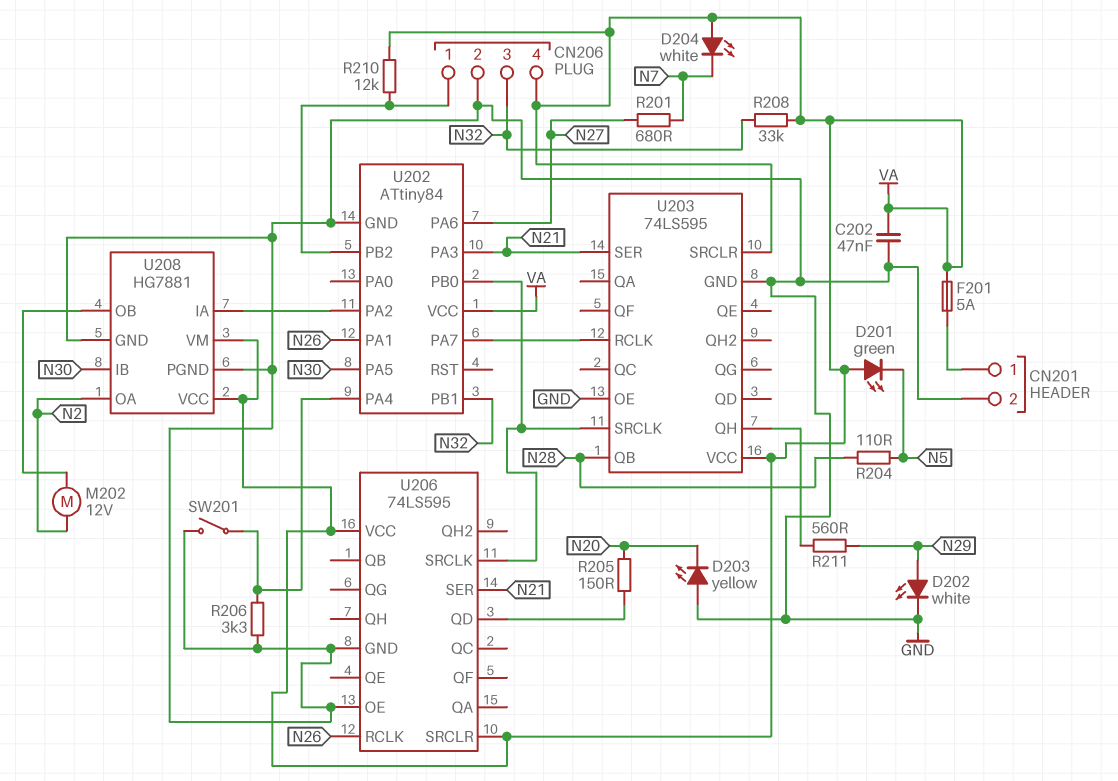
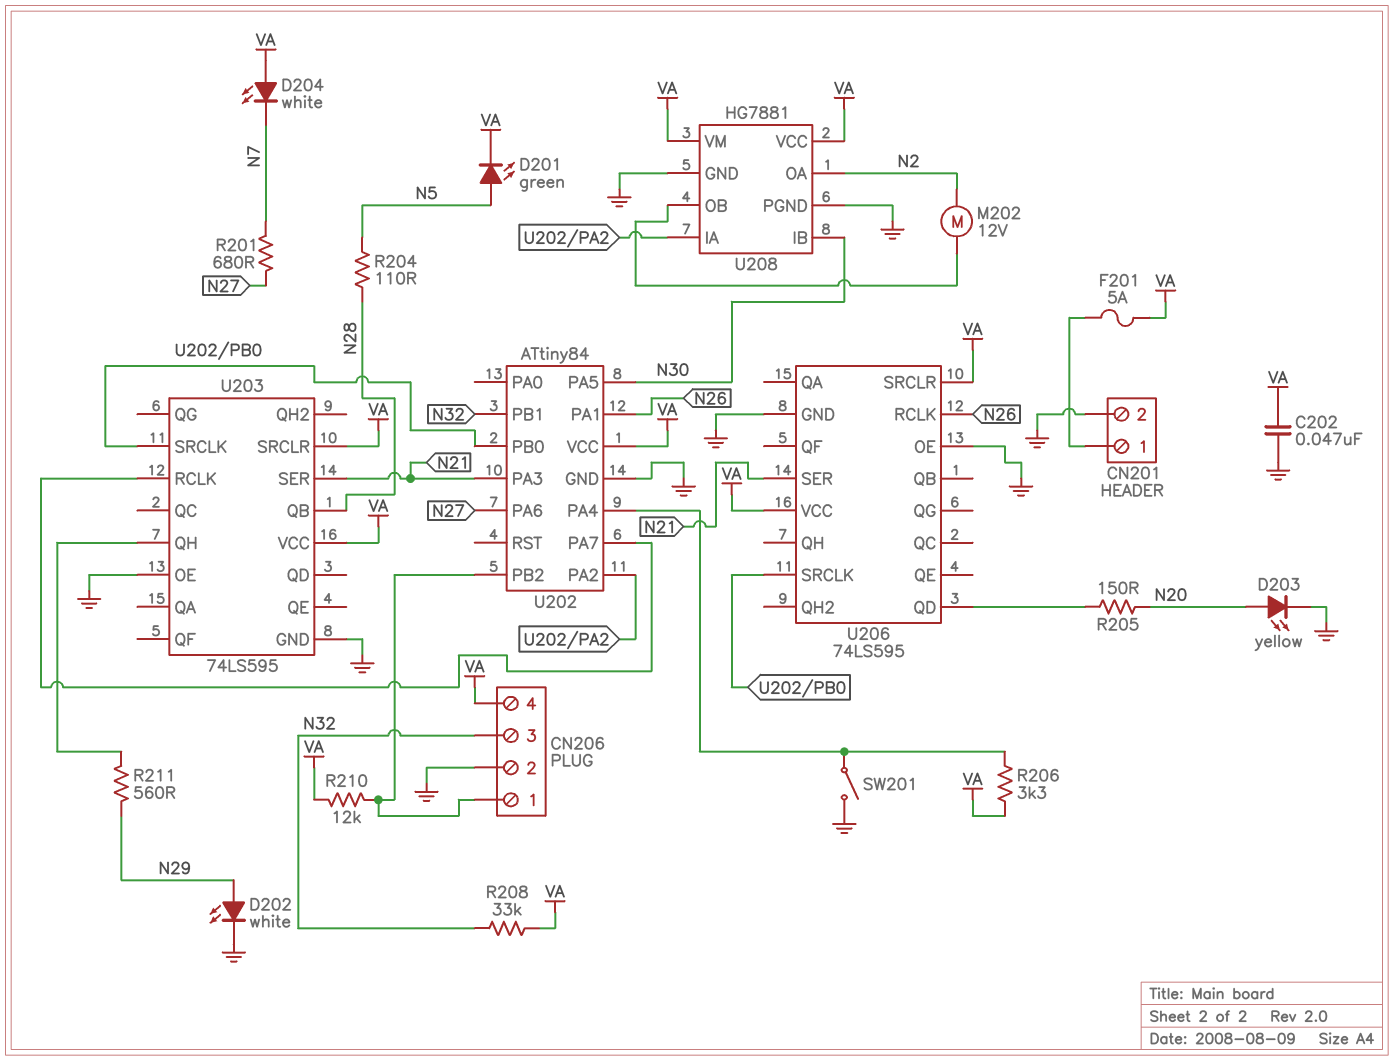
D201: LED green (A VA, K N5) -> LED green (A N5, K VA)
D203: LED yellow (A GND, K N20) -> LED yellow (A N20, K GND)
R206: 3.3k (GND, U202/PA4) -> 3.3k (U202/PA4, VA)

